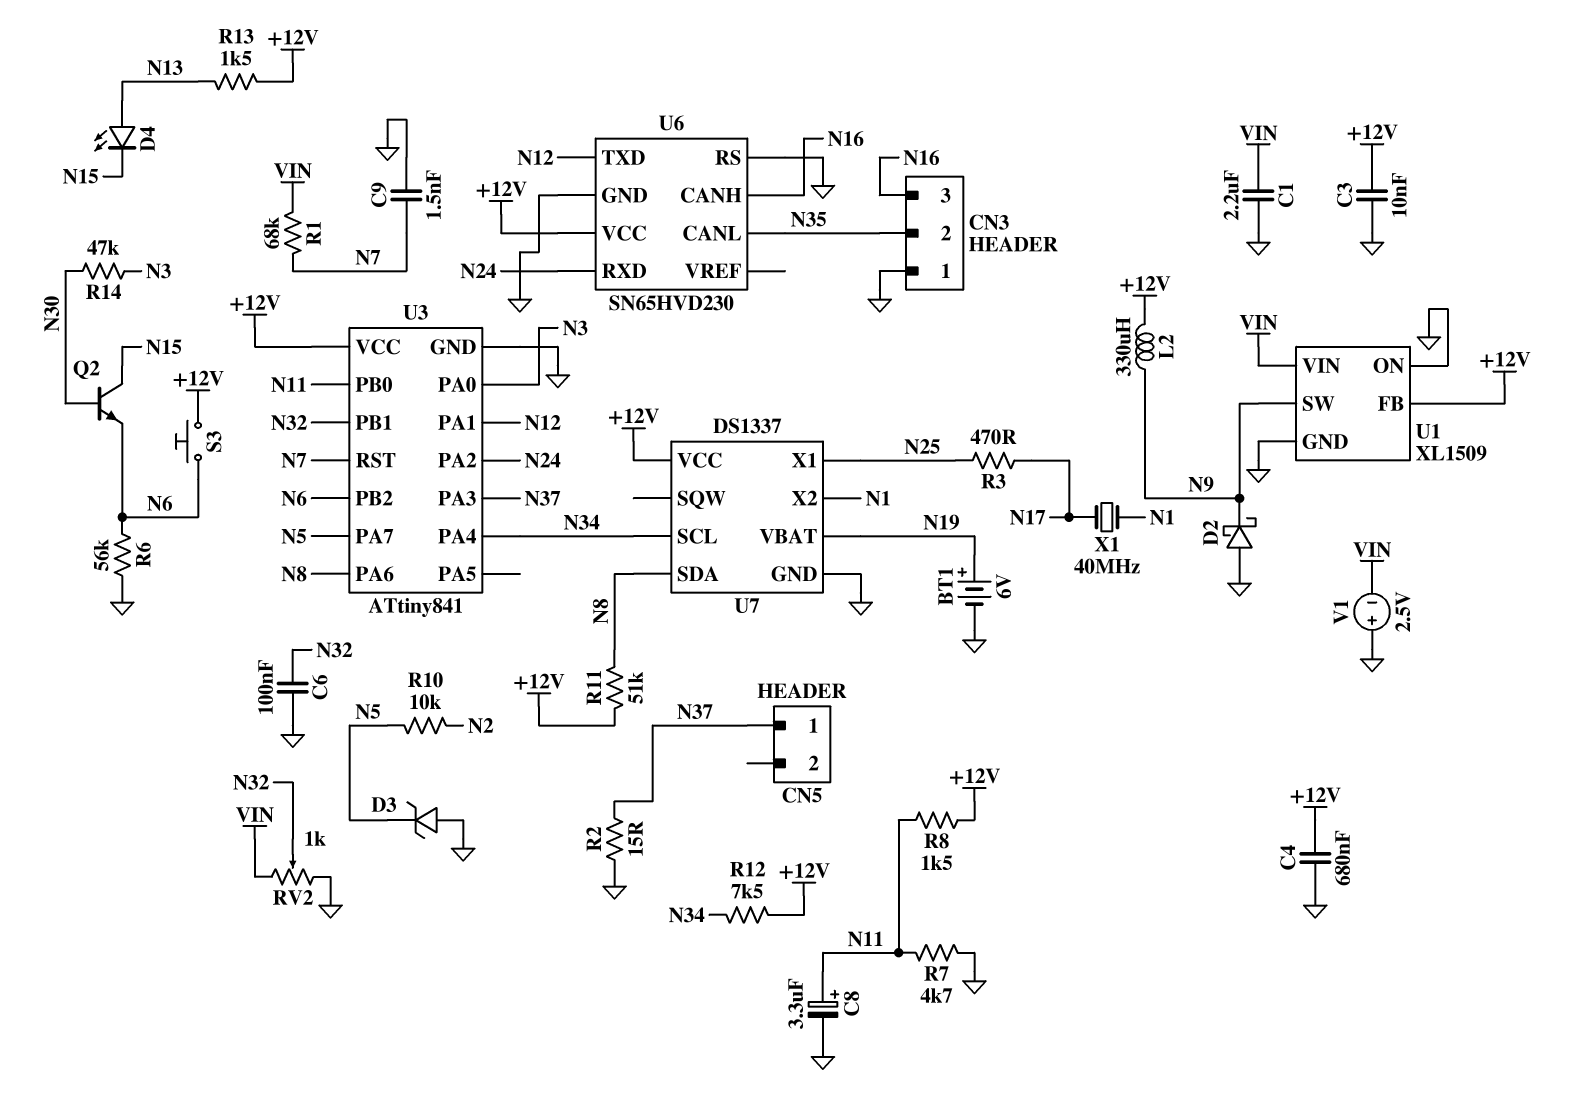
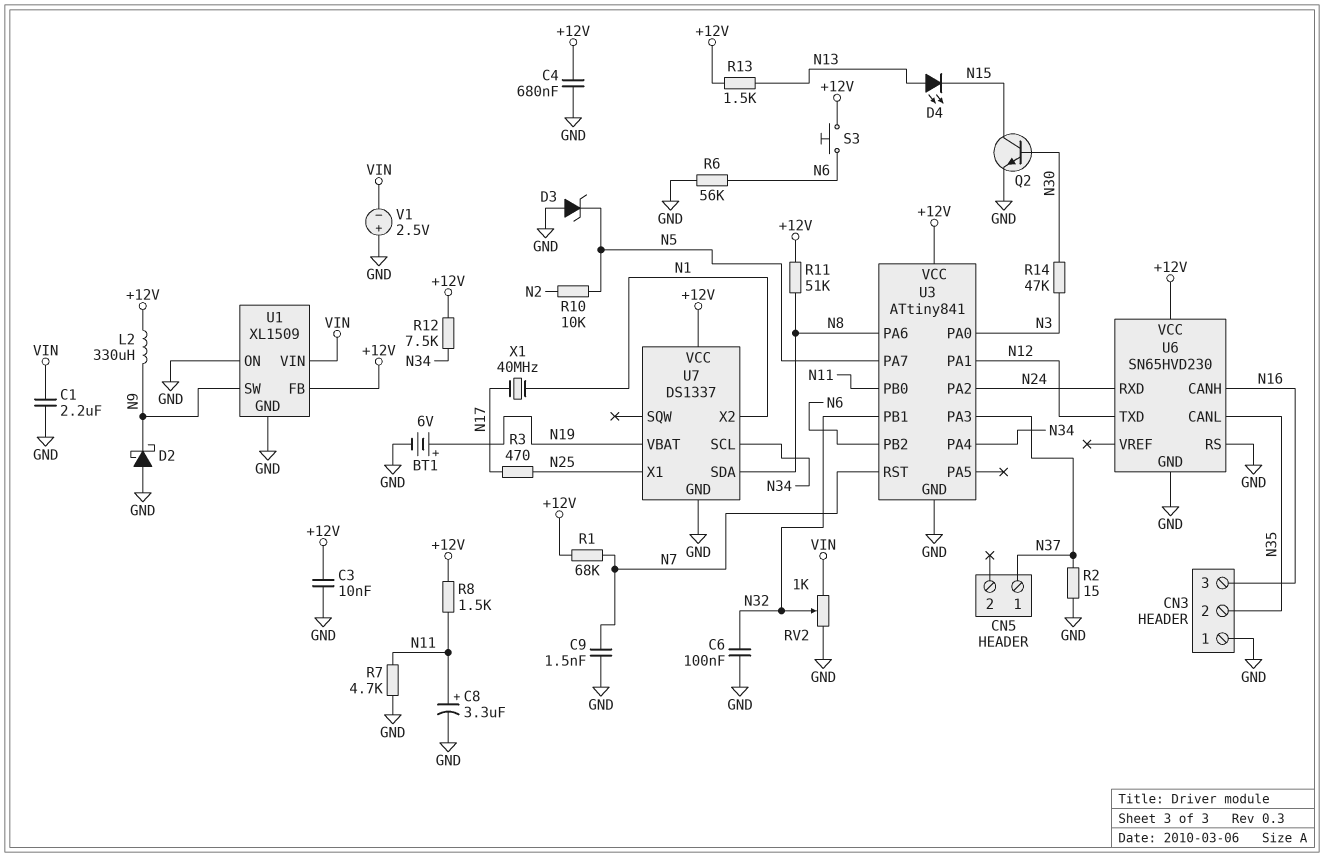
Q2: NPN (B N30, C N15, E N6) -> NPN (B N30, C N15, E GND)
R1: 68k (N7, VIN) -> 68k (+12V, N7)

